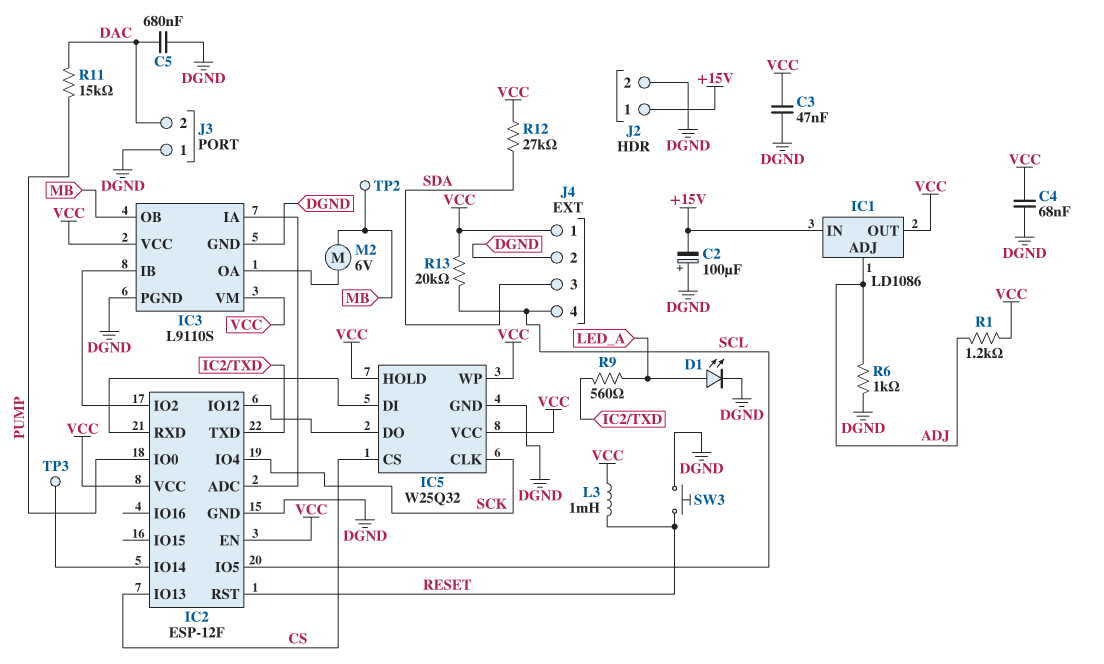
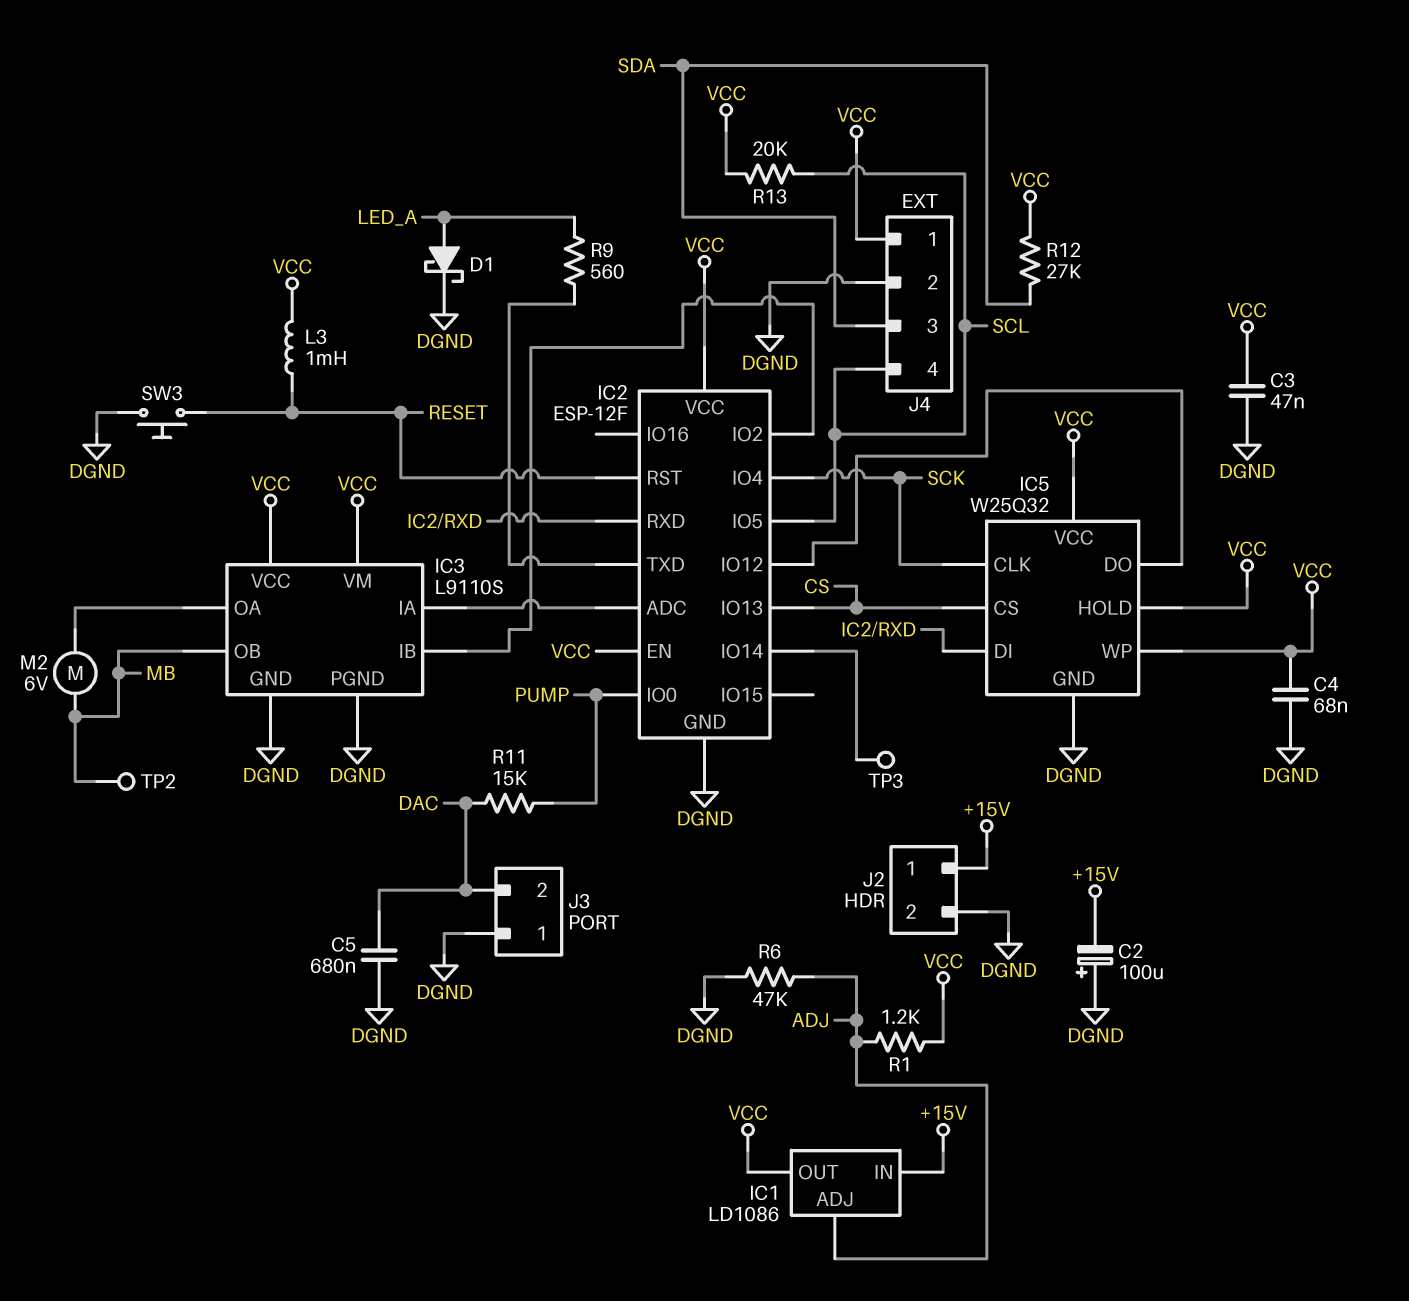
D1: LED (A LED_A, K DGND) -> schottky (A LED_A, K DGND)
R6: 1k (ADJ, DGND) -> 47k (ADJ, DGND)

